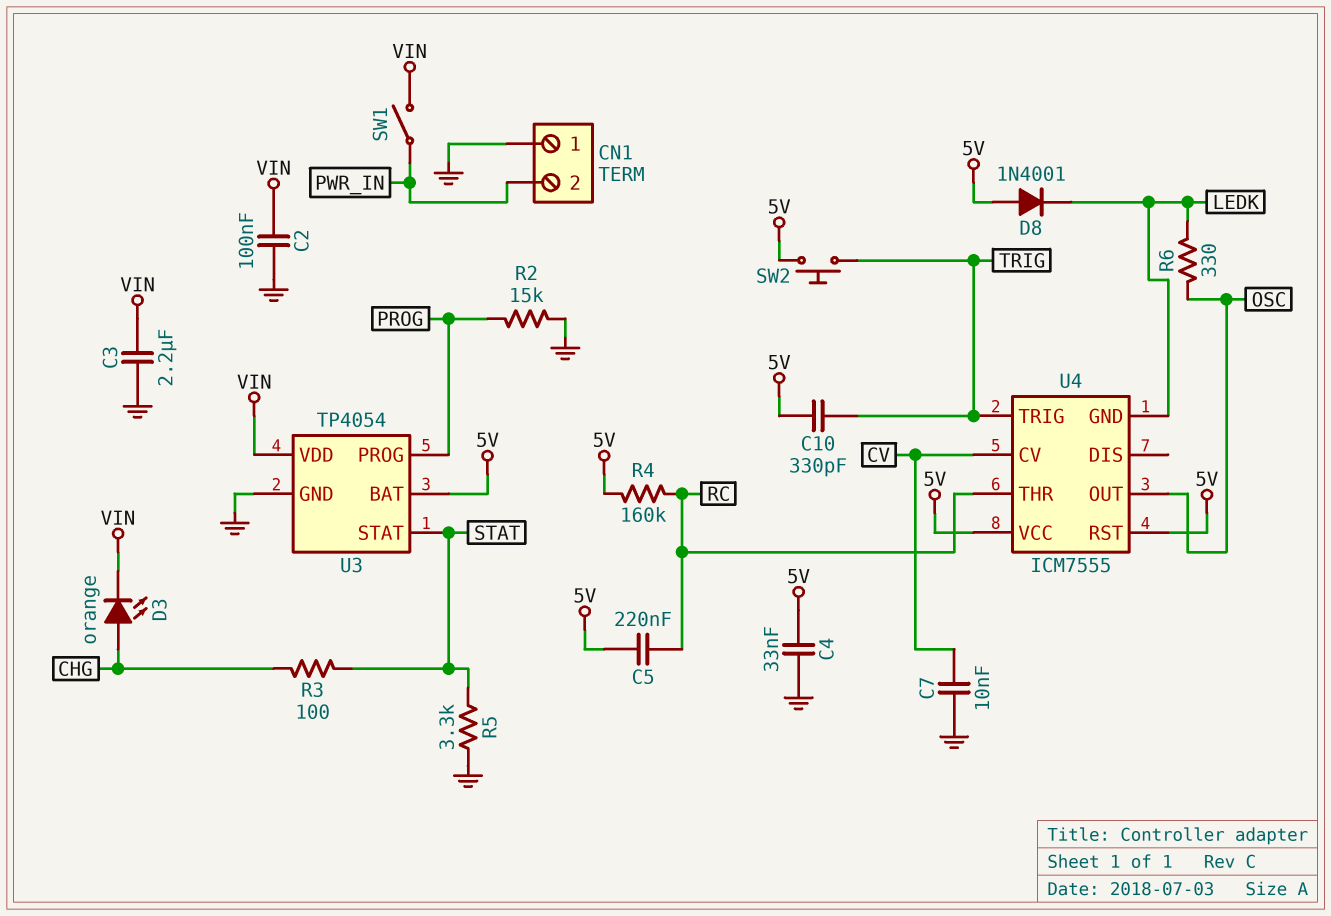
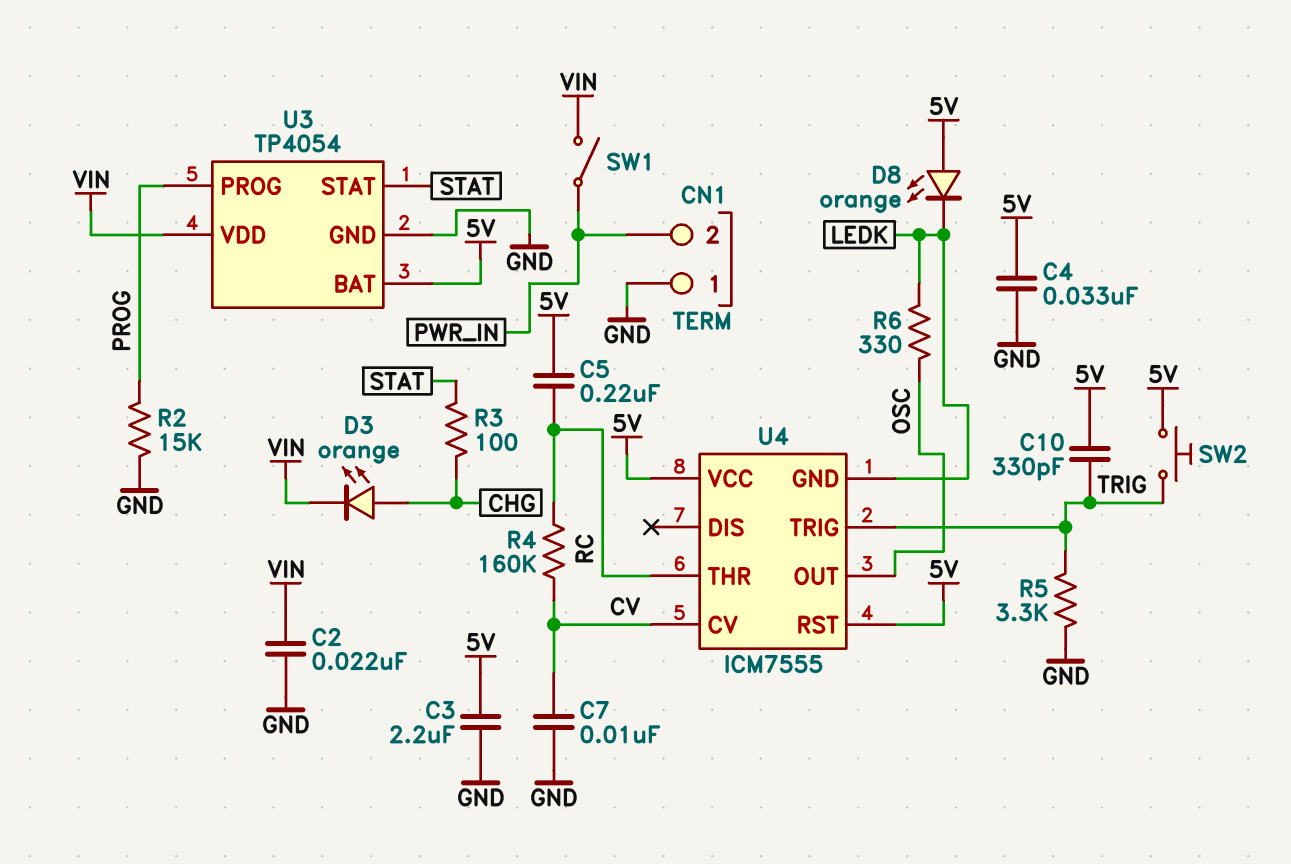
C2: 100nF (GND, VIN) -> 22nF (GND, VIN)
C3: 2.2uF (GND, VIN) -> 2.2uF (5V, GND)
D8: diode 1N4001 (A 5V, K LEDK) -> LED orange (A 5V, K LEDK)
R4: 160k (5V, RC) -> 160k (CV, RC)
R5: 3.3k (GND, STAT) -> 3.3k (GND, TRIG)

